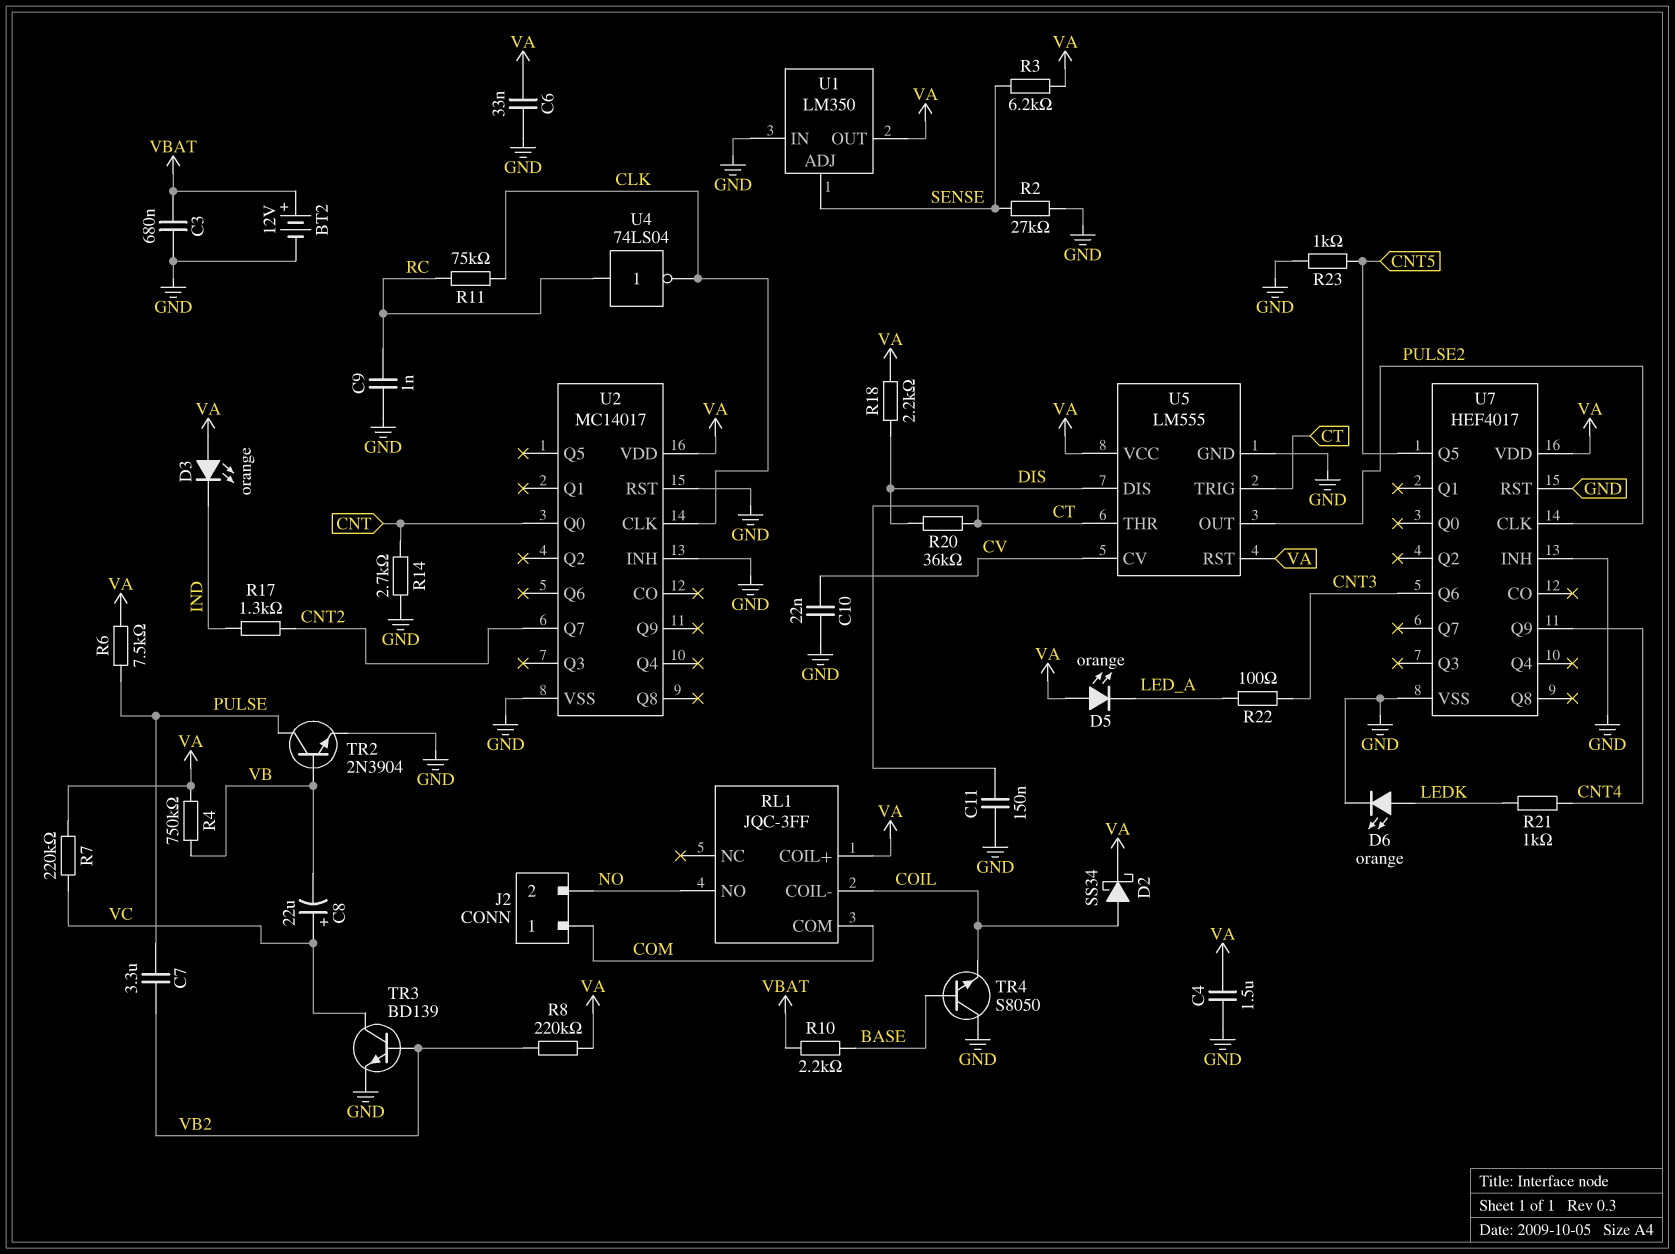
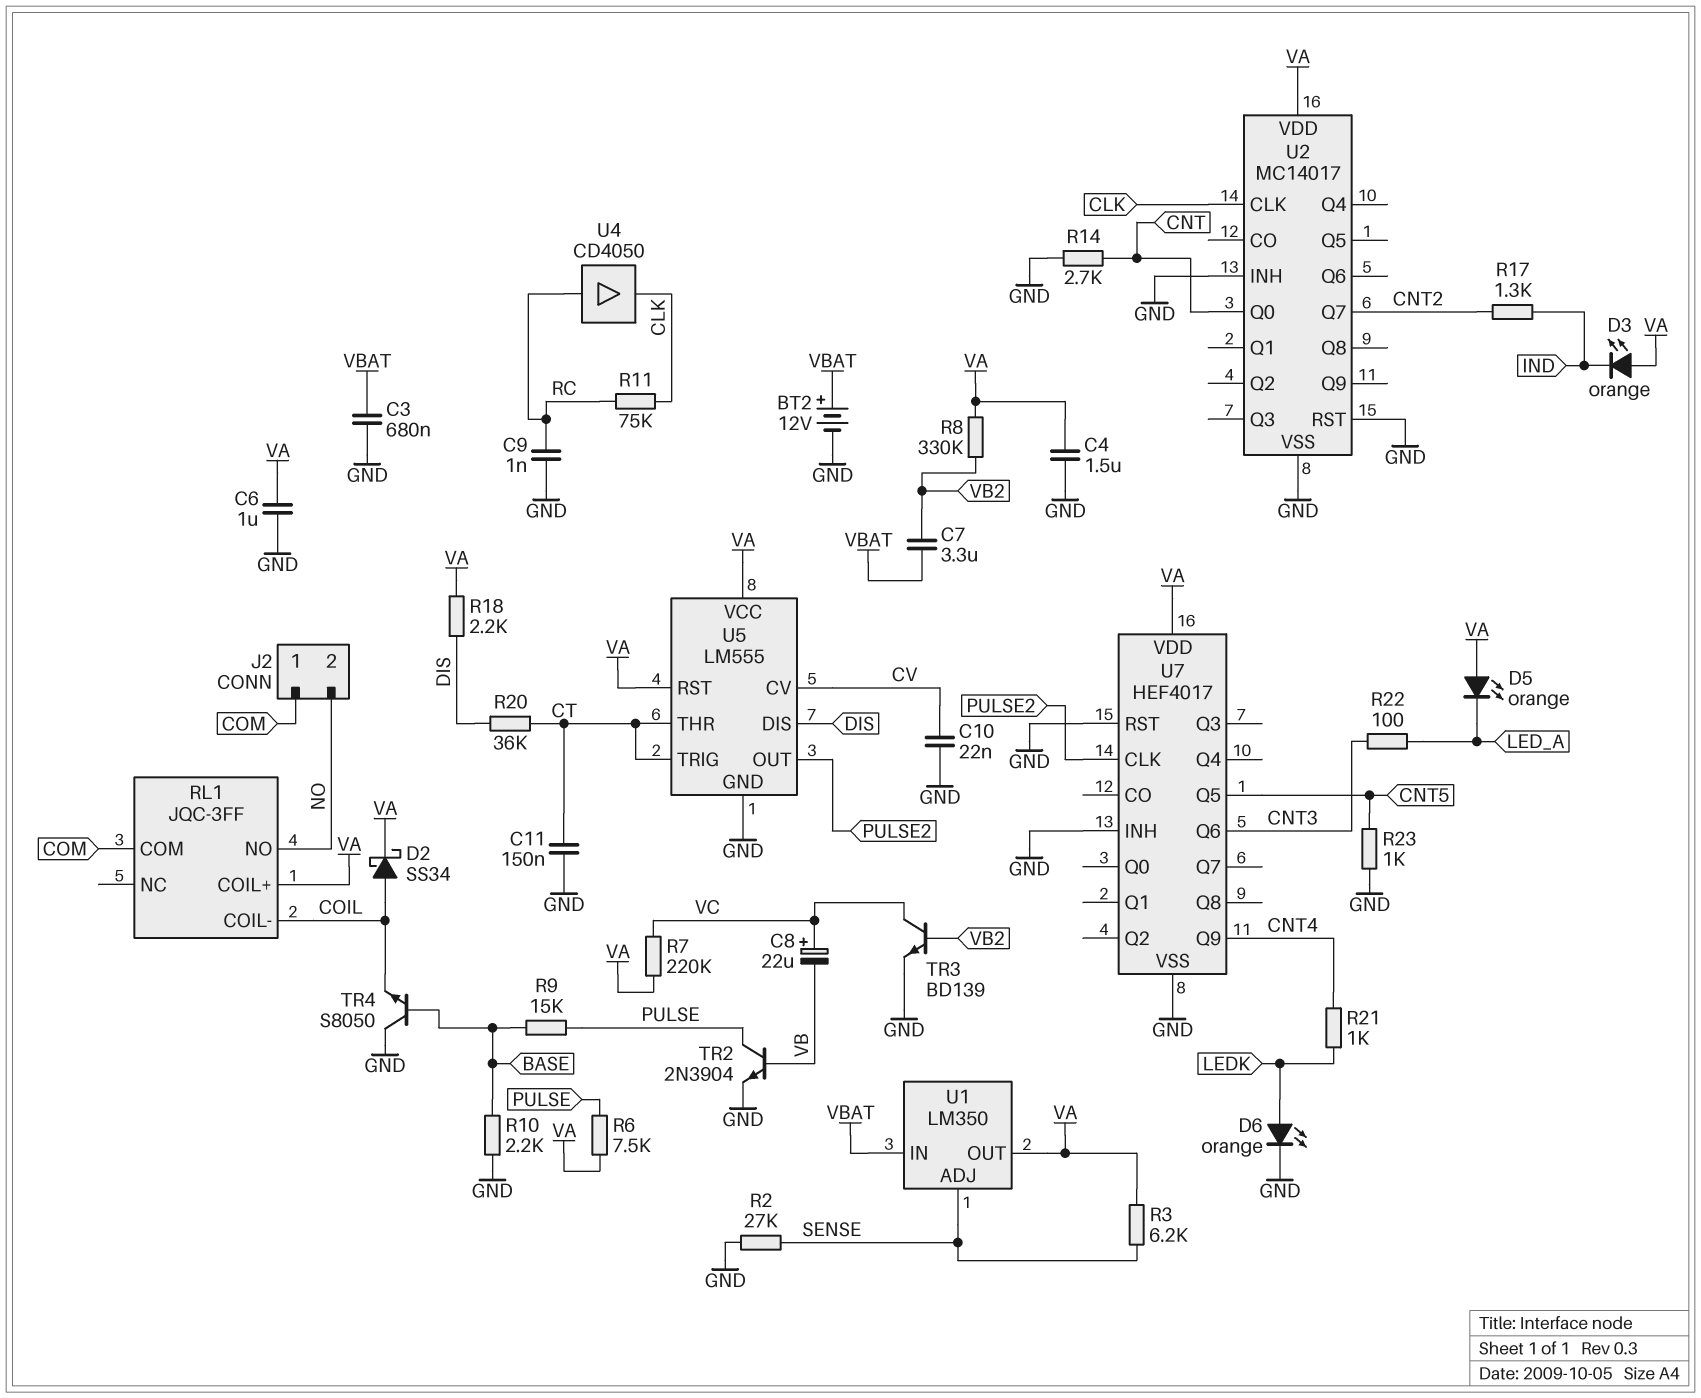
C6: 33nF (GND, VA) -> 1uF (GND, VA)
C7: 3.3uF (PULSE, VB2) -> 3.3uF (VB2, VBAT)
R4: 750k (VA, VB) -> none
R8: 220k (VA, VB2) -> 330k (VA, VB2)
R9: none -> 15k (BASE, PULSE)
R10: 2.2k (BASE, VBAT) -> 2.2k (BASE, GND)
U1 pin IN: GND -> VBAT
U4: NOT 74LS04 (in RC, out CLK) -> buffer CD4050 (in RC, out CLK)

